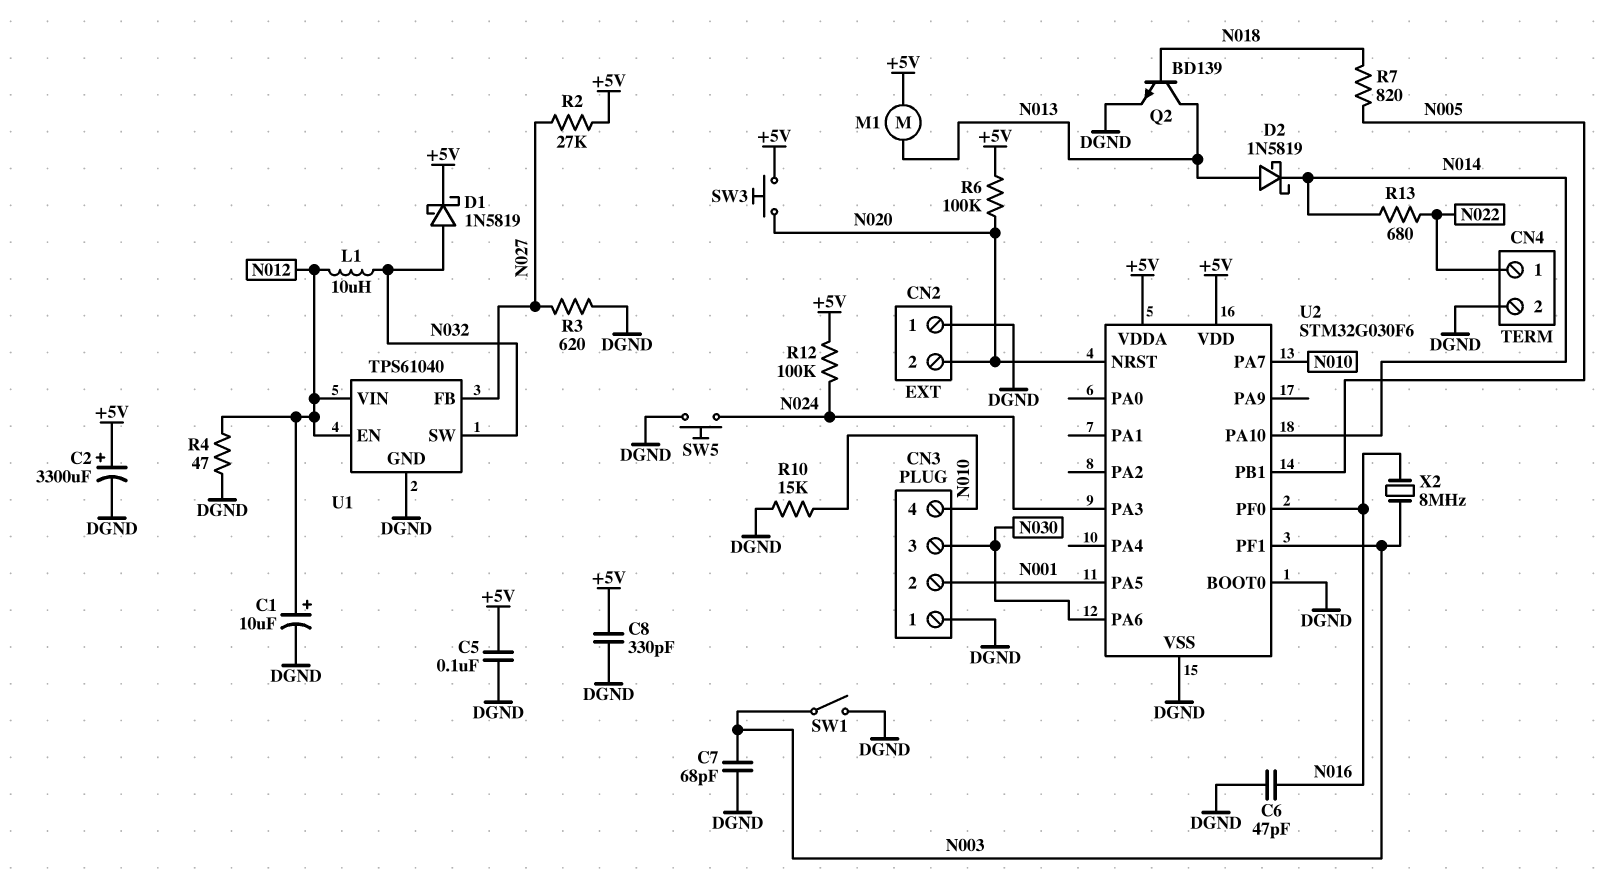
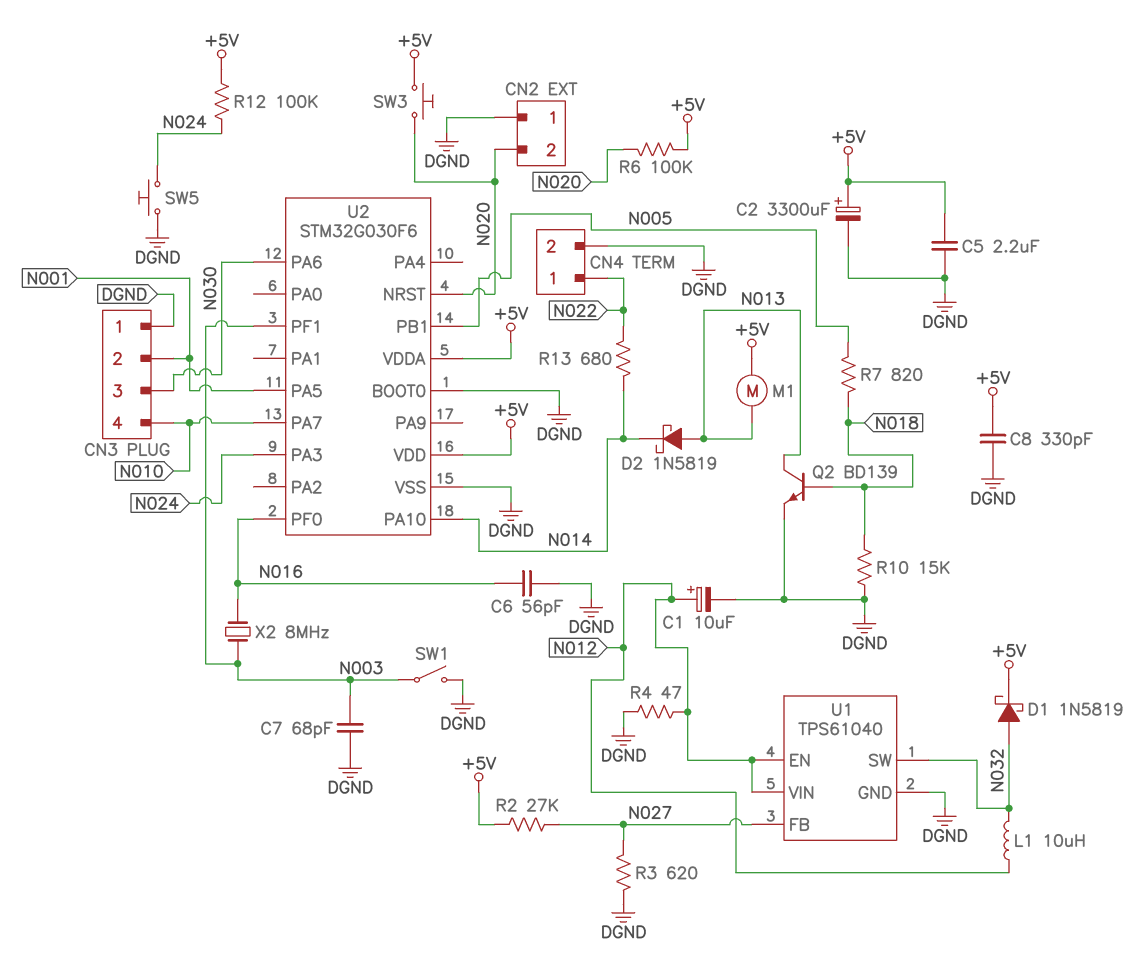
C5: 100nF (+5V, DGND) -> 2.2uF (+5V, DGND)
C6: 47pF (DGND, N016) -> 56pF (DGND, N016)
R10: 15k (DGND, N010) -> 15k (DGND, N018)

